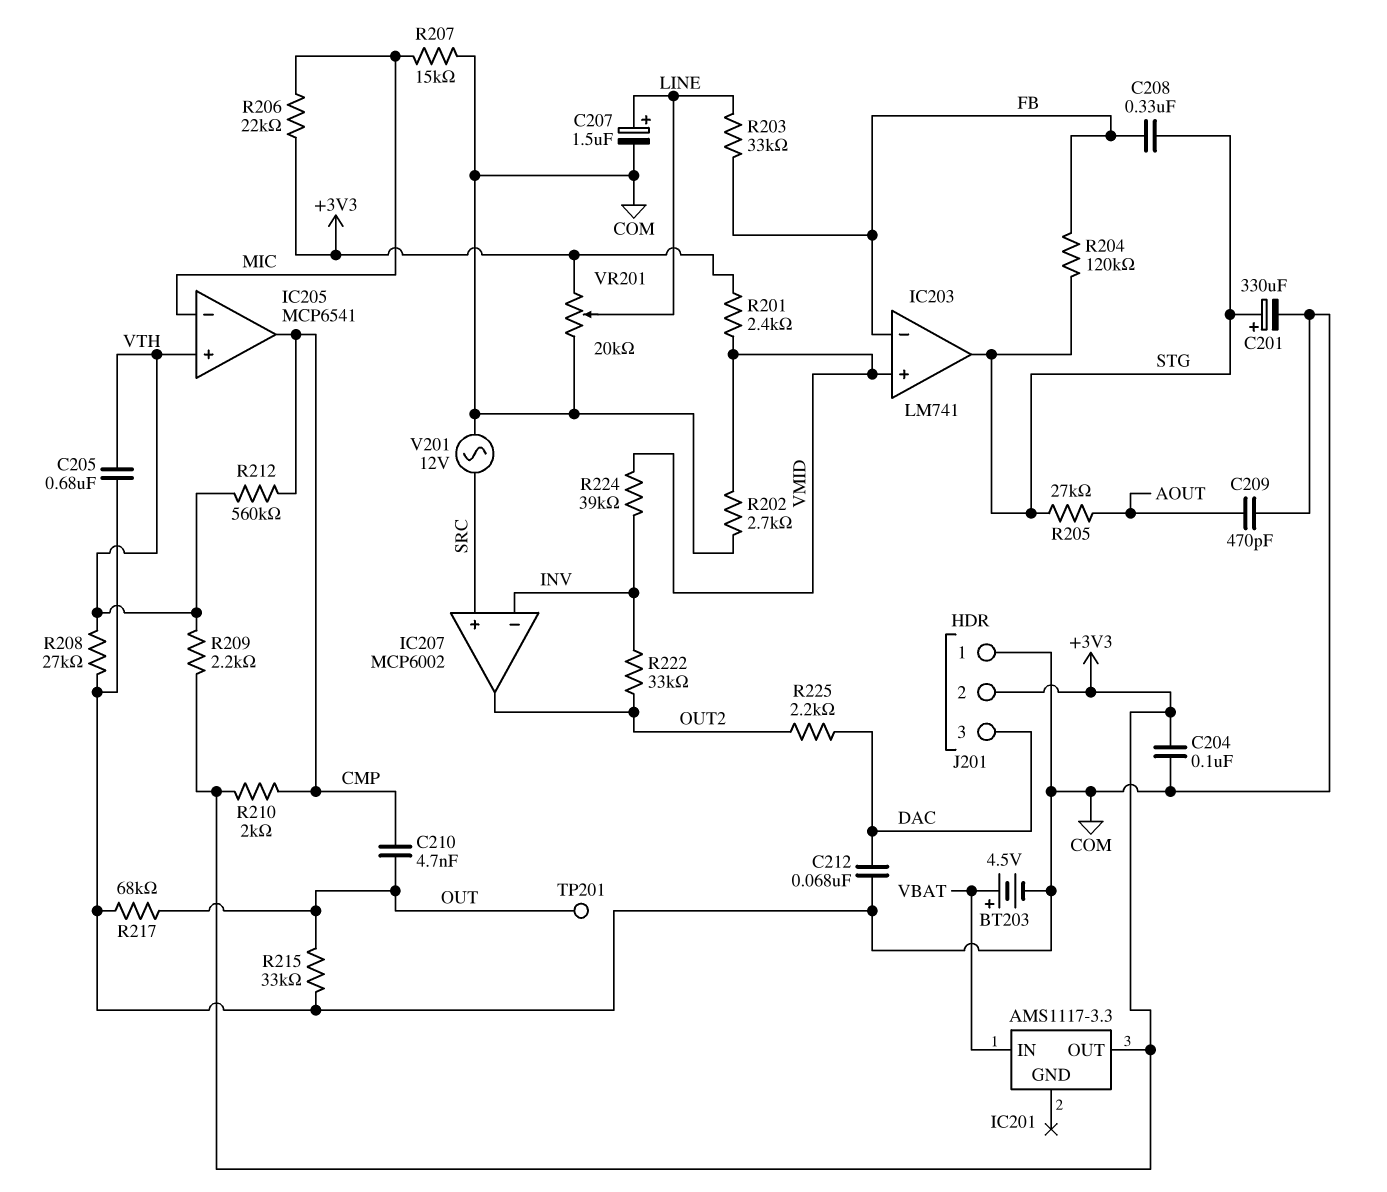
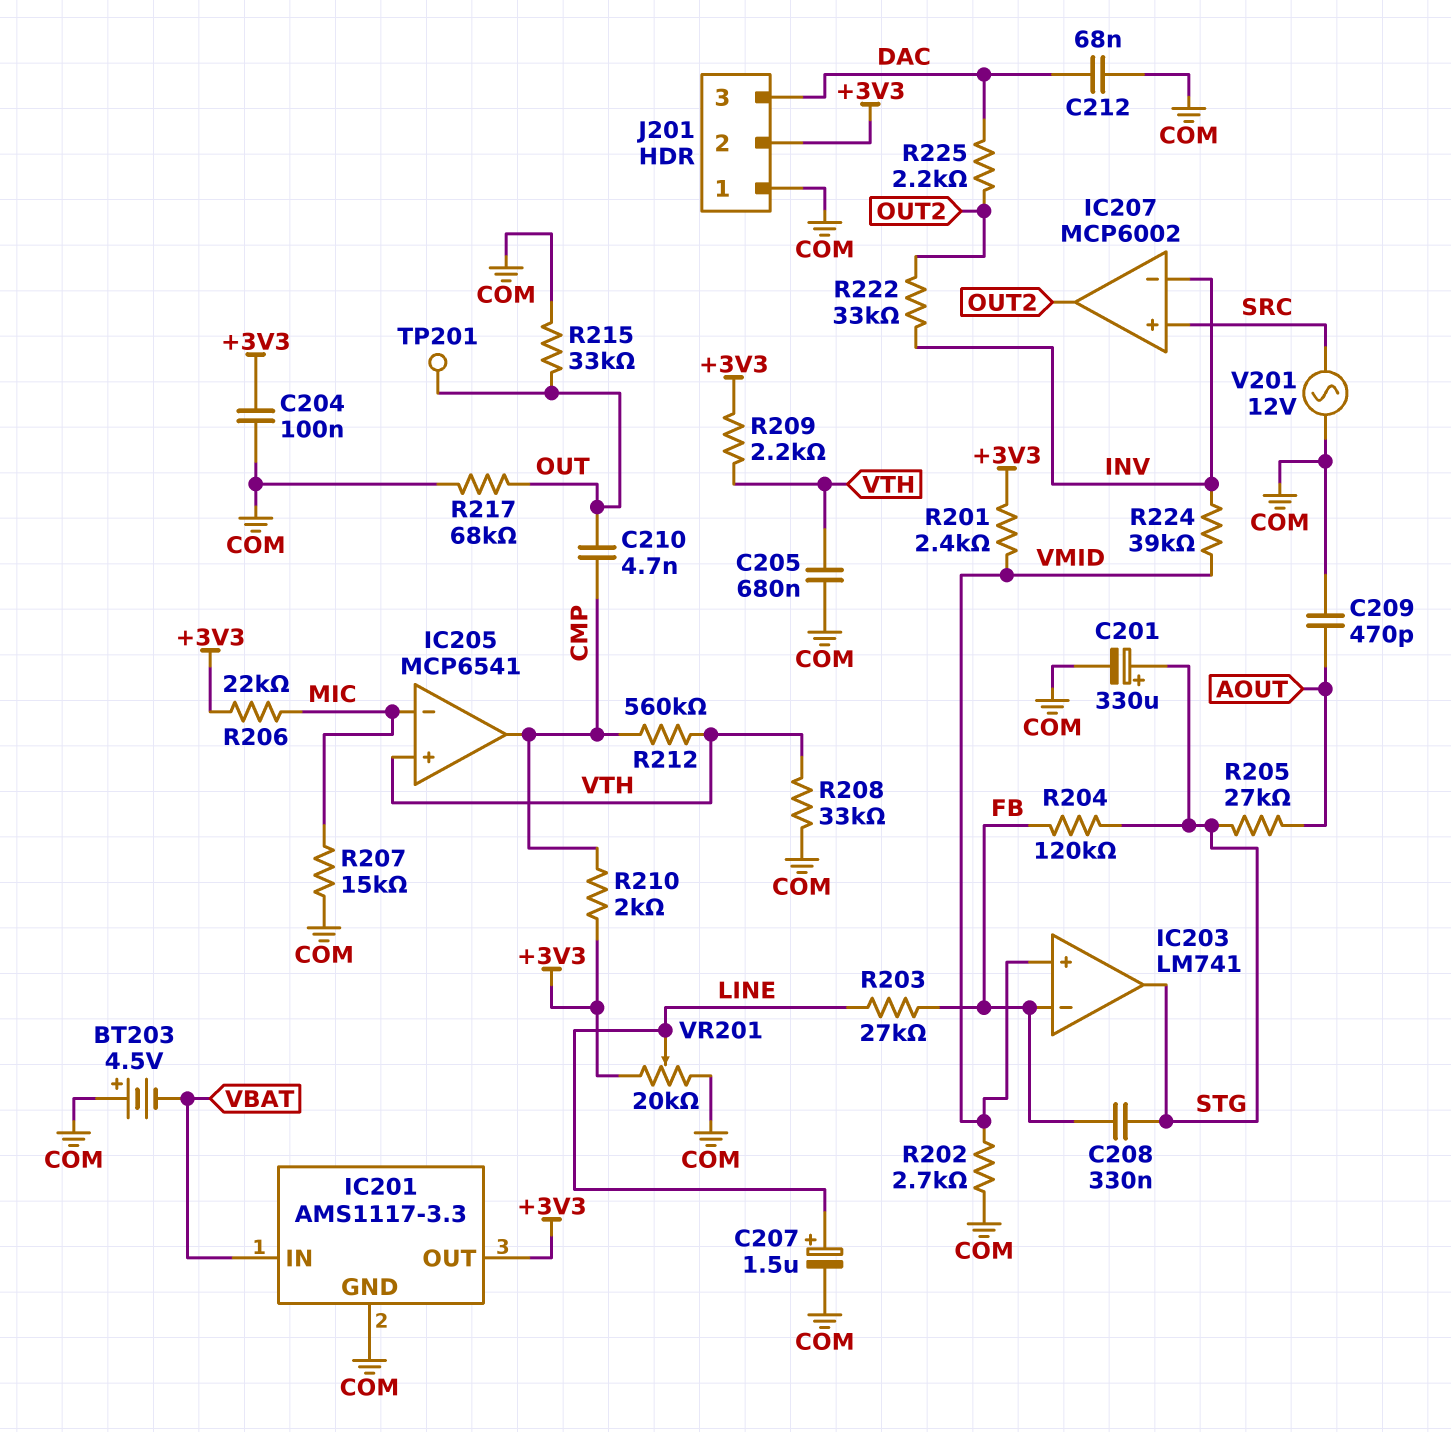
BT203: 4.5V (plus VBAT, minus COM) -> 4.5V (plus COM, minus VBAT)
IC201 pin GND: none -> COM
R203: 33k (FB, LINE) -> 27k (FB, LINE)
R208: 27k (COM, VTH) -> 33k (COM, VTH)

